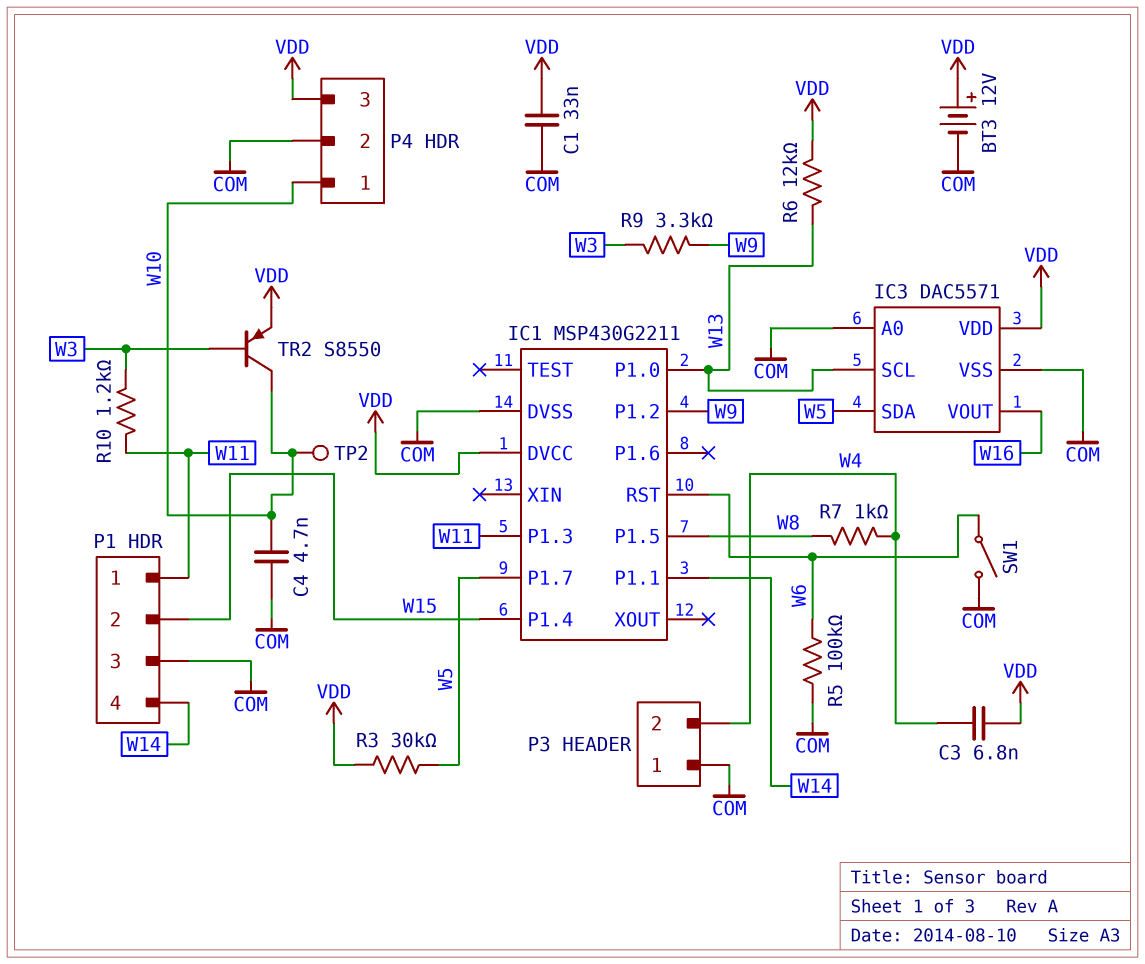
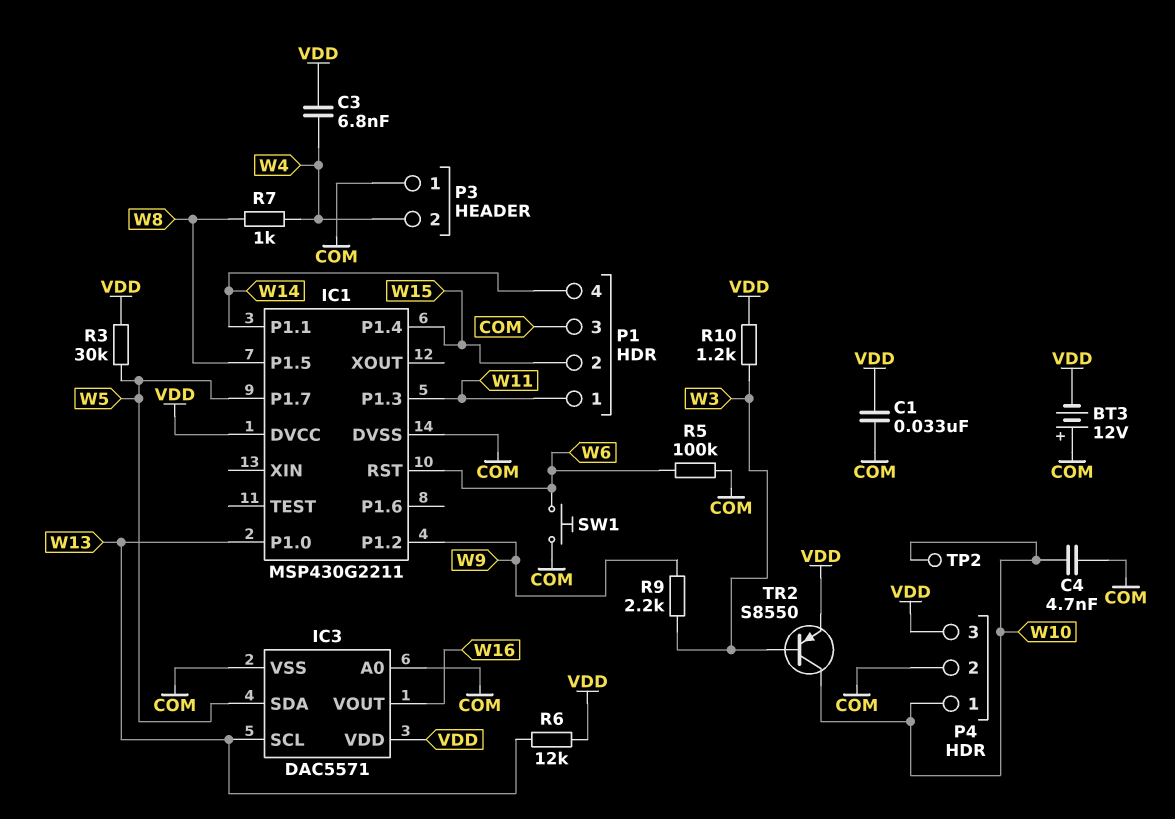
BT3: 12V (plus VDD, minus COM) -> 12V (plus COM, minus VDD)
R9: 3.3k (W3, W9) -> 2.2k (W3, W9)
R10: 1.2k (W3, W11) -> 1.2k (VDD, W3)
SW1: switch (COM, W6) -> button (COM, W6)

